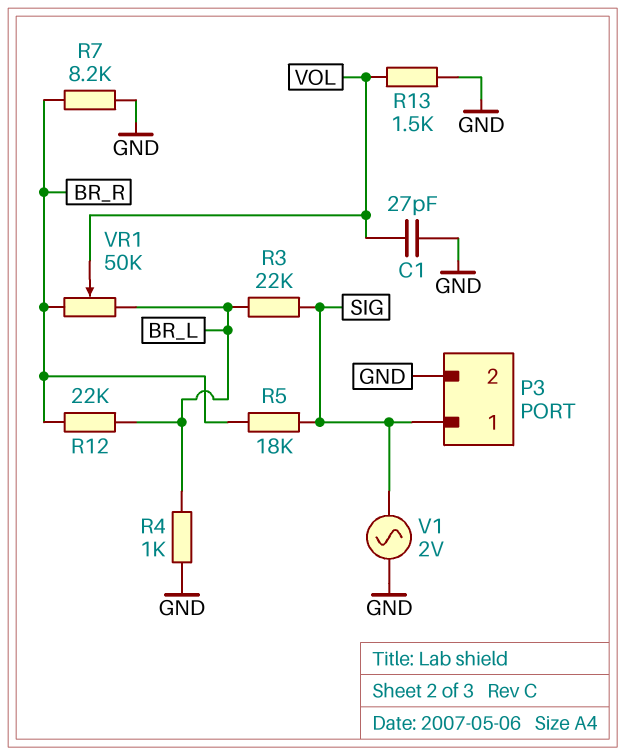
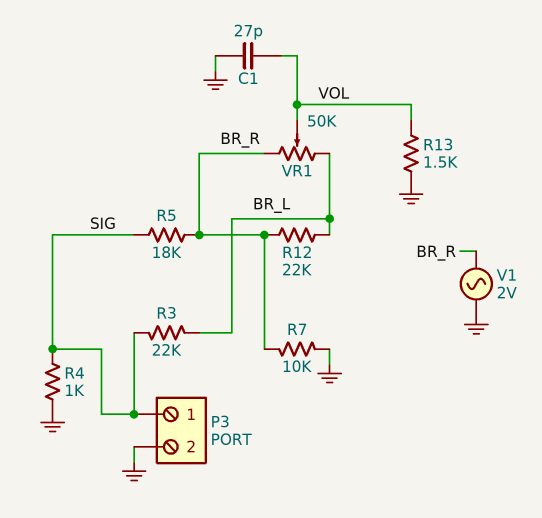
R4: 1k (BR_L, GND) -> 1k (GND, SIG)
R7: 8.2k (BR_R, GND) -> 10k (BR_R, GND)
V1: AC 2V (GND, SIG) -> AC 2V (BR_R, GND)

